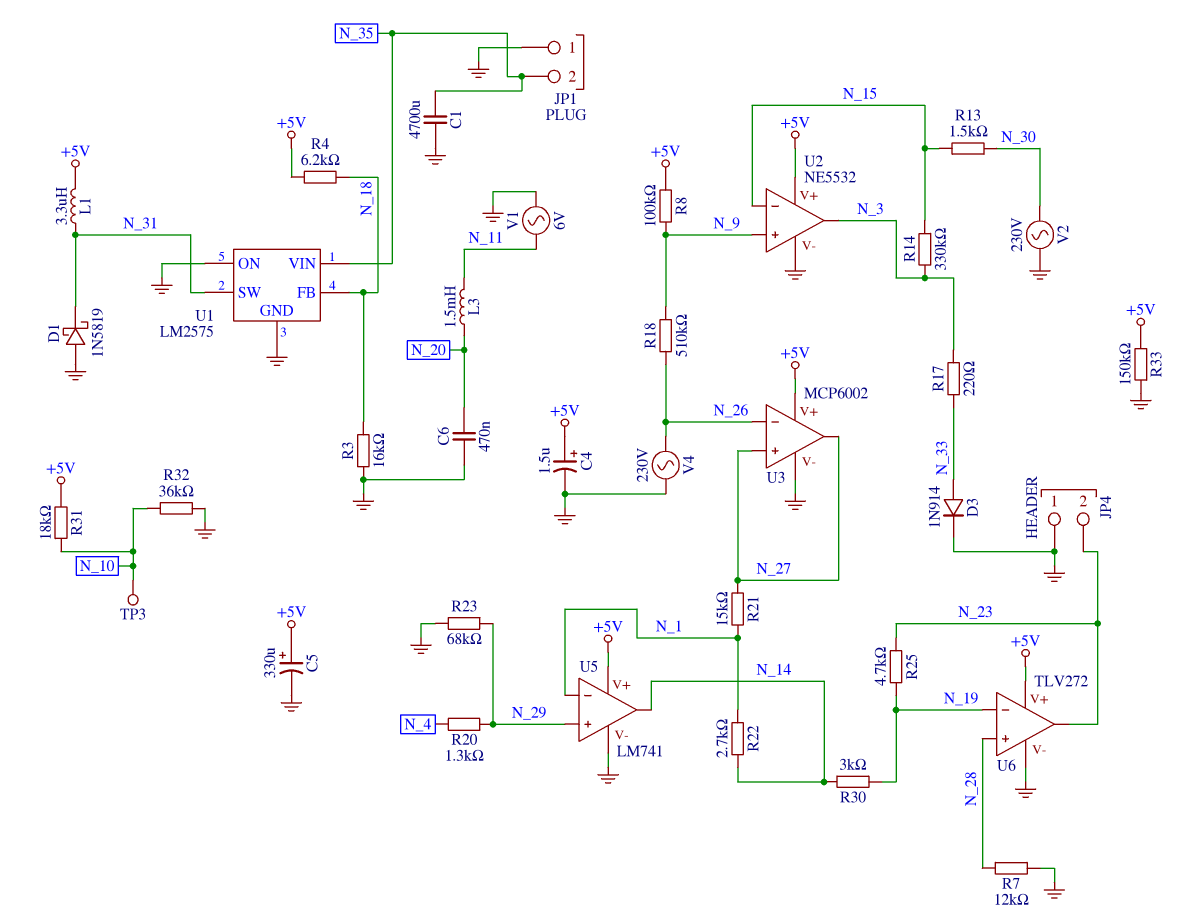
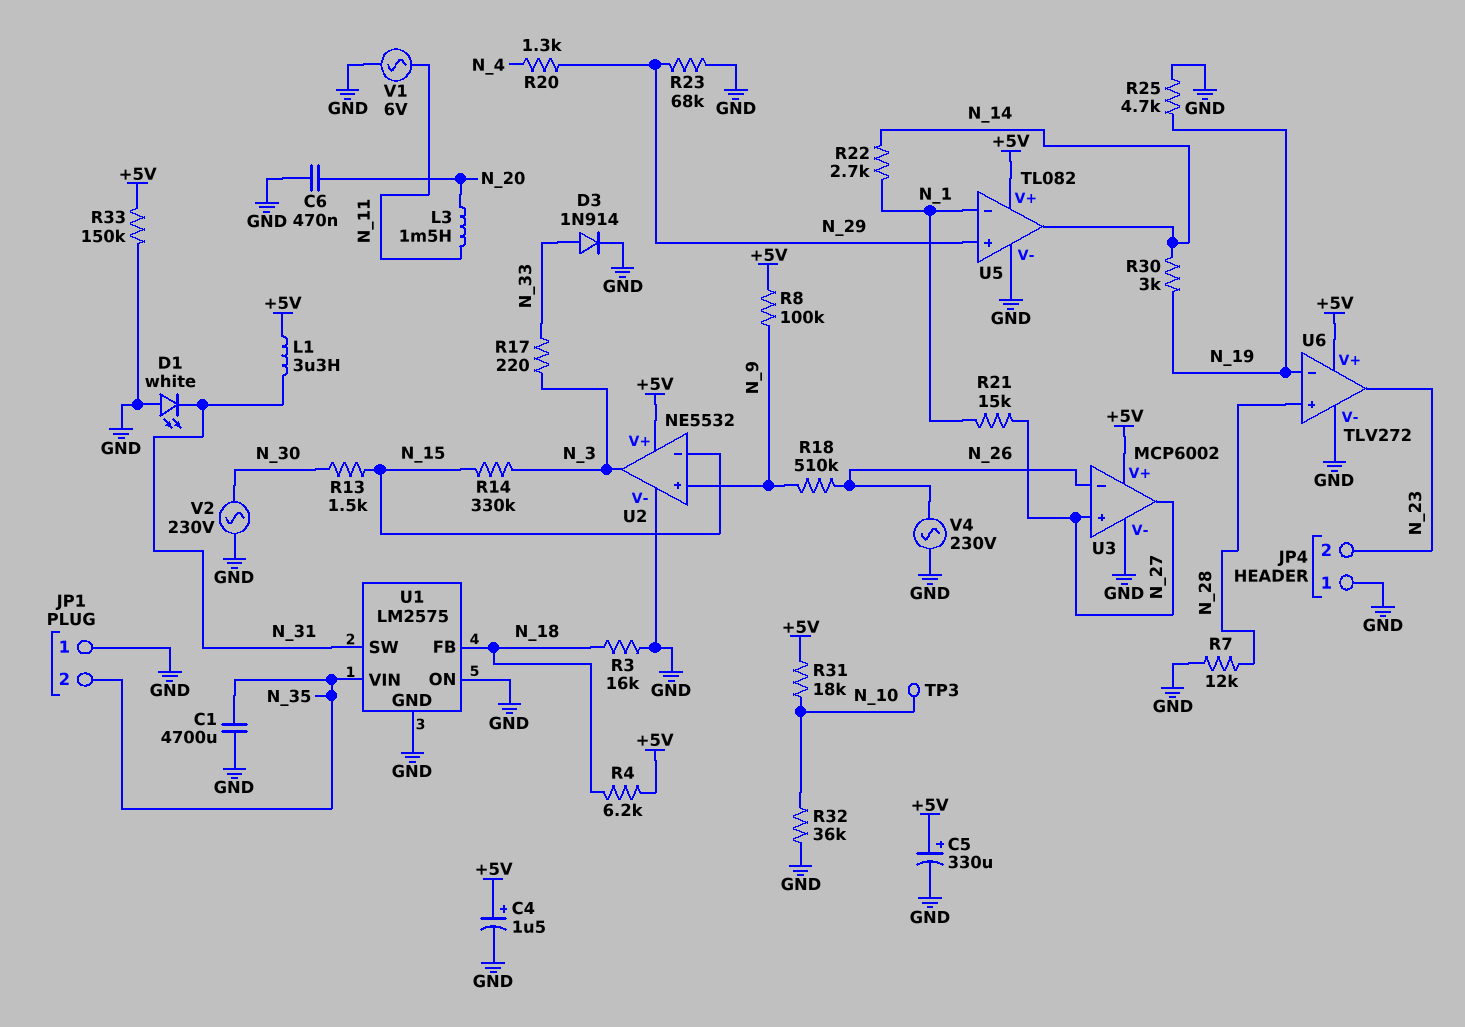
D1: schottky 1N5819 (A GND, K N_31) -> LED white (A GND, K N_31)
R25: 4.7k (N_19, N_23) -> 4.7k (GND, N_19)
U5: LM741 -> TL082

